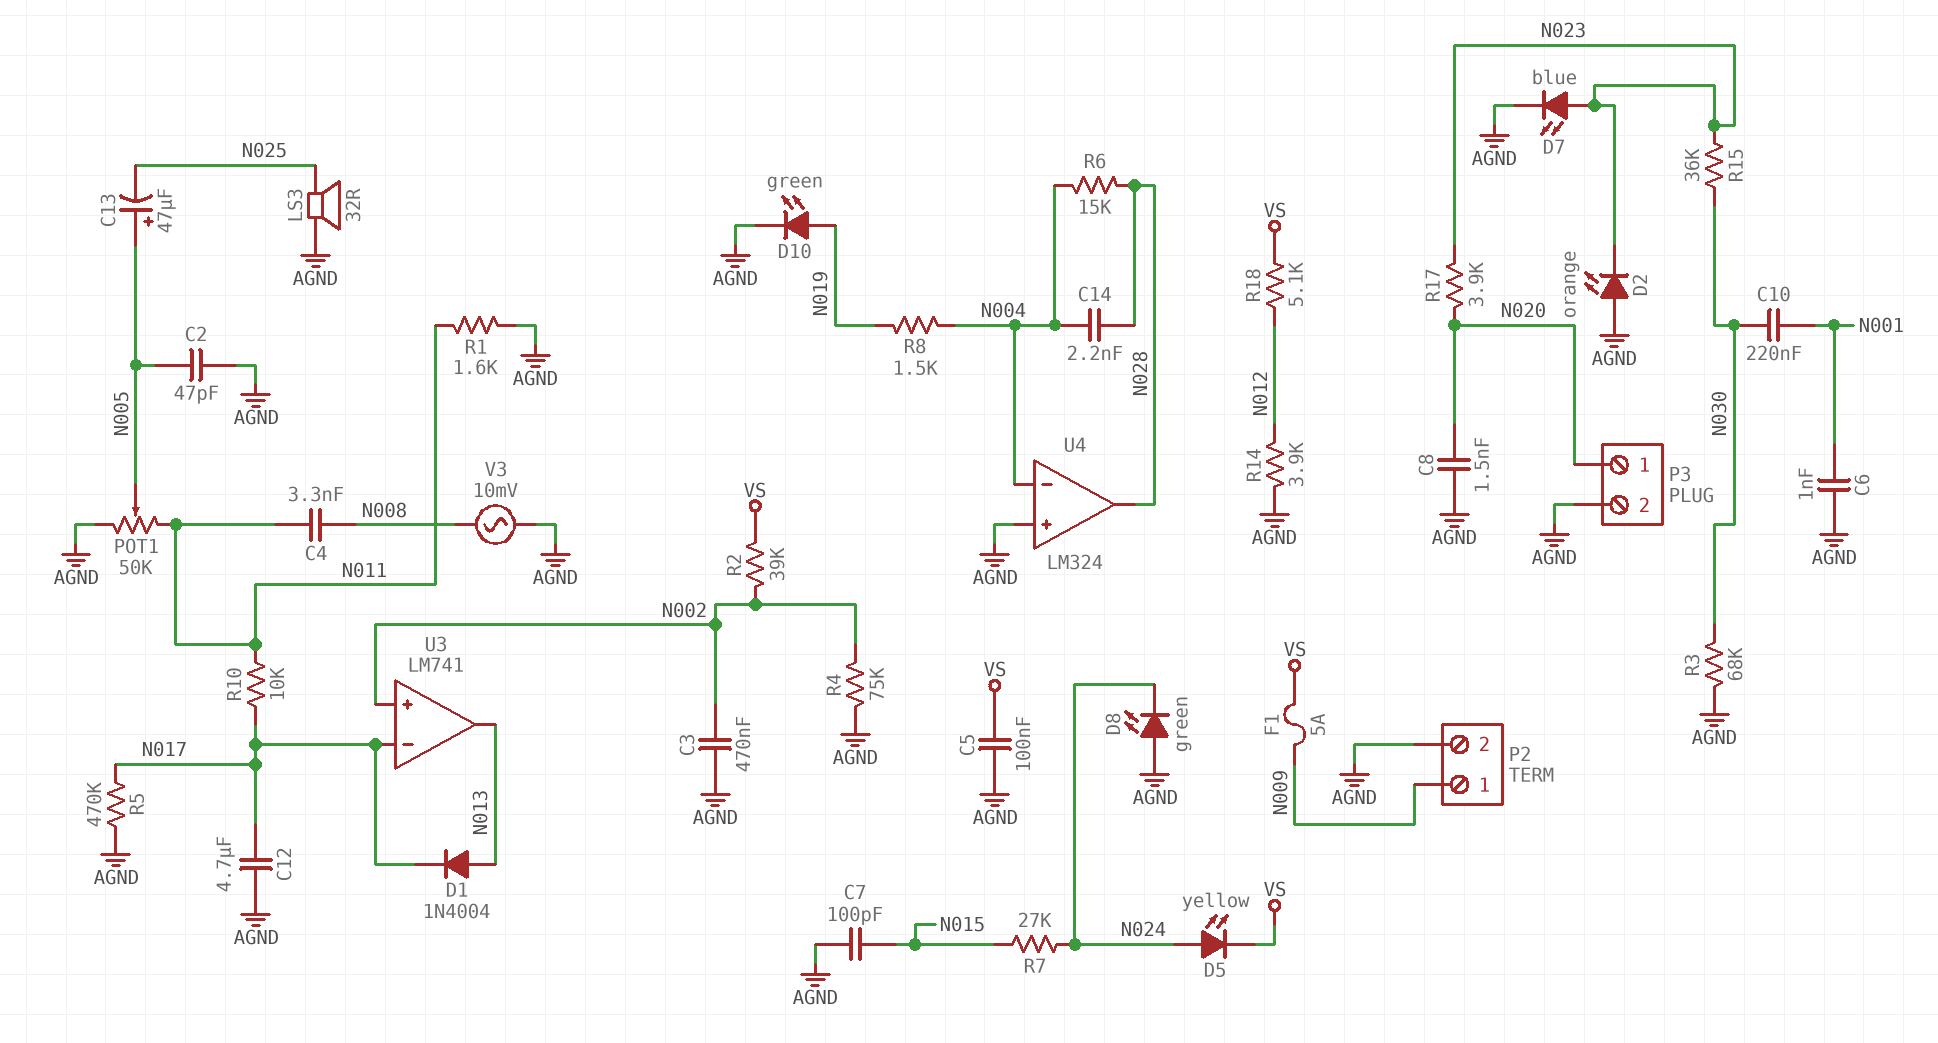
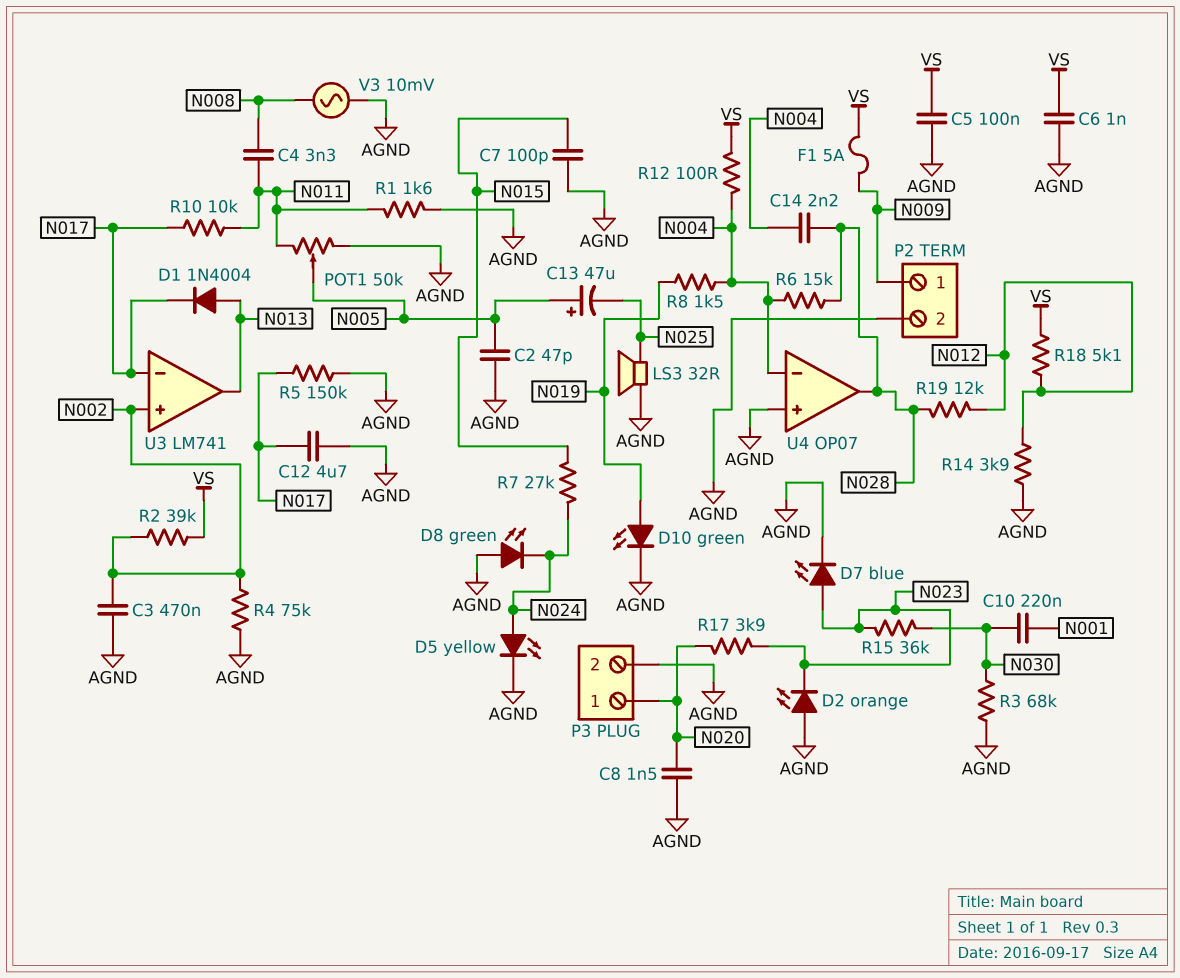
C6: 1nF (AGND, N001) -> 1nF (AGND, VS)
D5: LED yellow (A N024, K VS) -> LED yellow (A N024, K AGND)
R5: 470k (AGND, N017) -> 150k (AGND, N017)
R12: none -> 100 (N004, VS)
R19: none -> 12k (N012, N028)
U4: LM324 -> OP07

